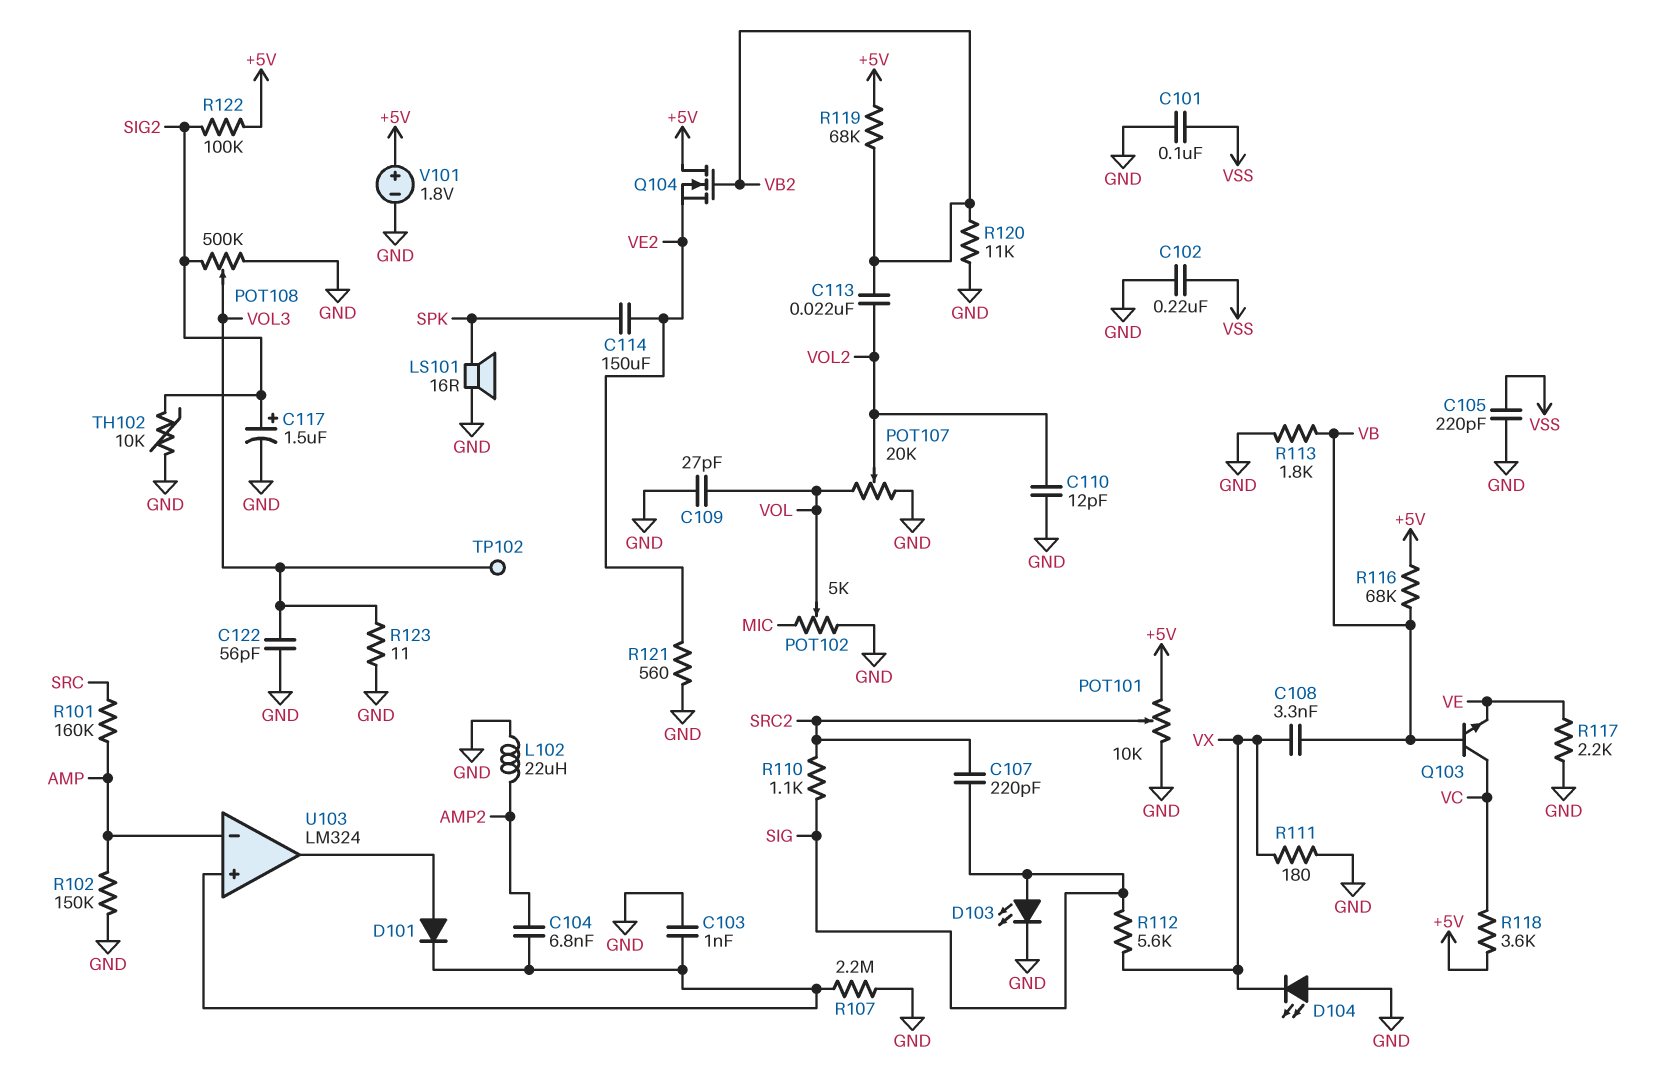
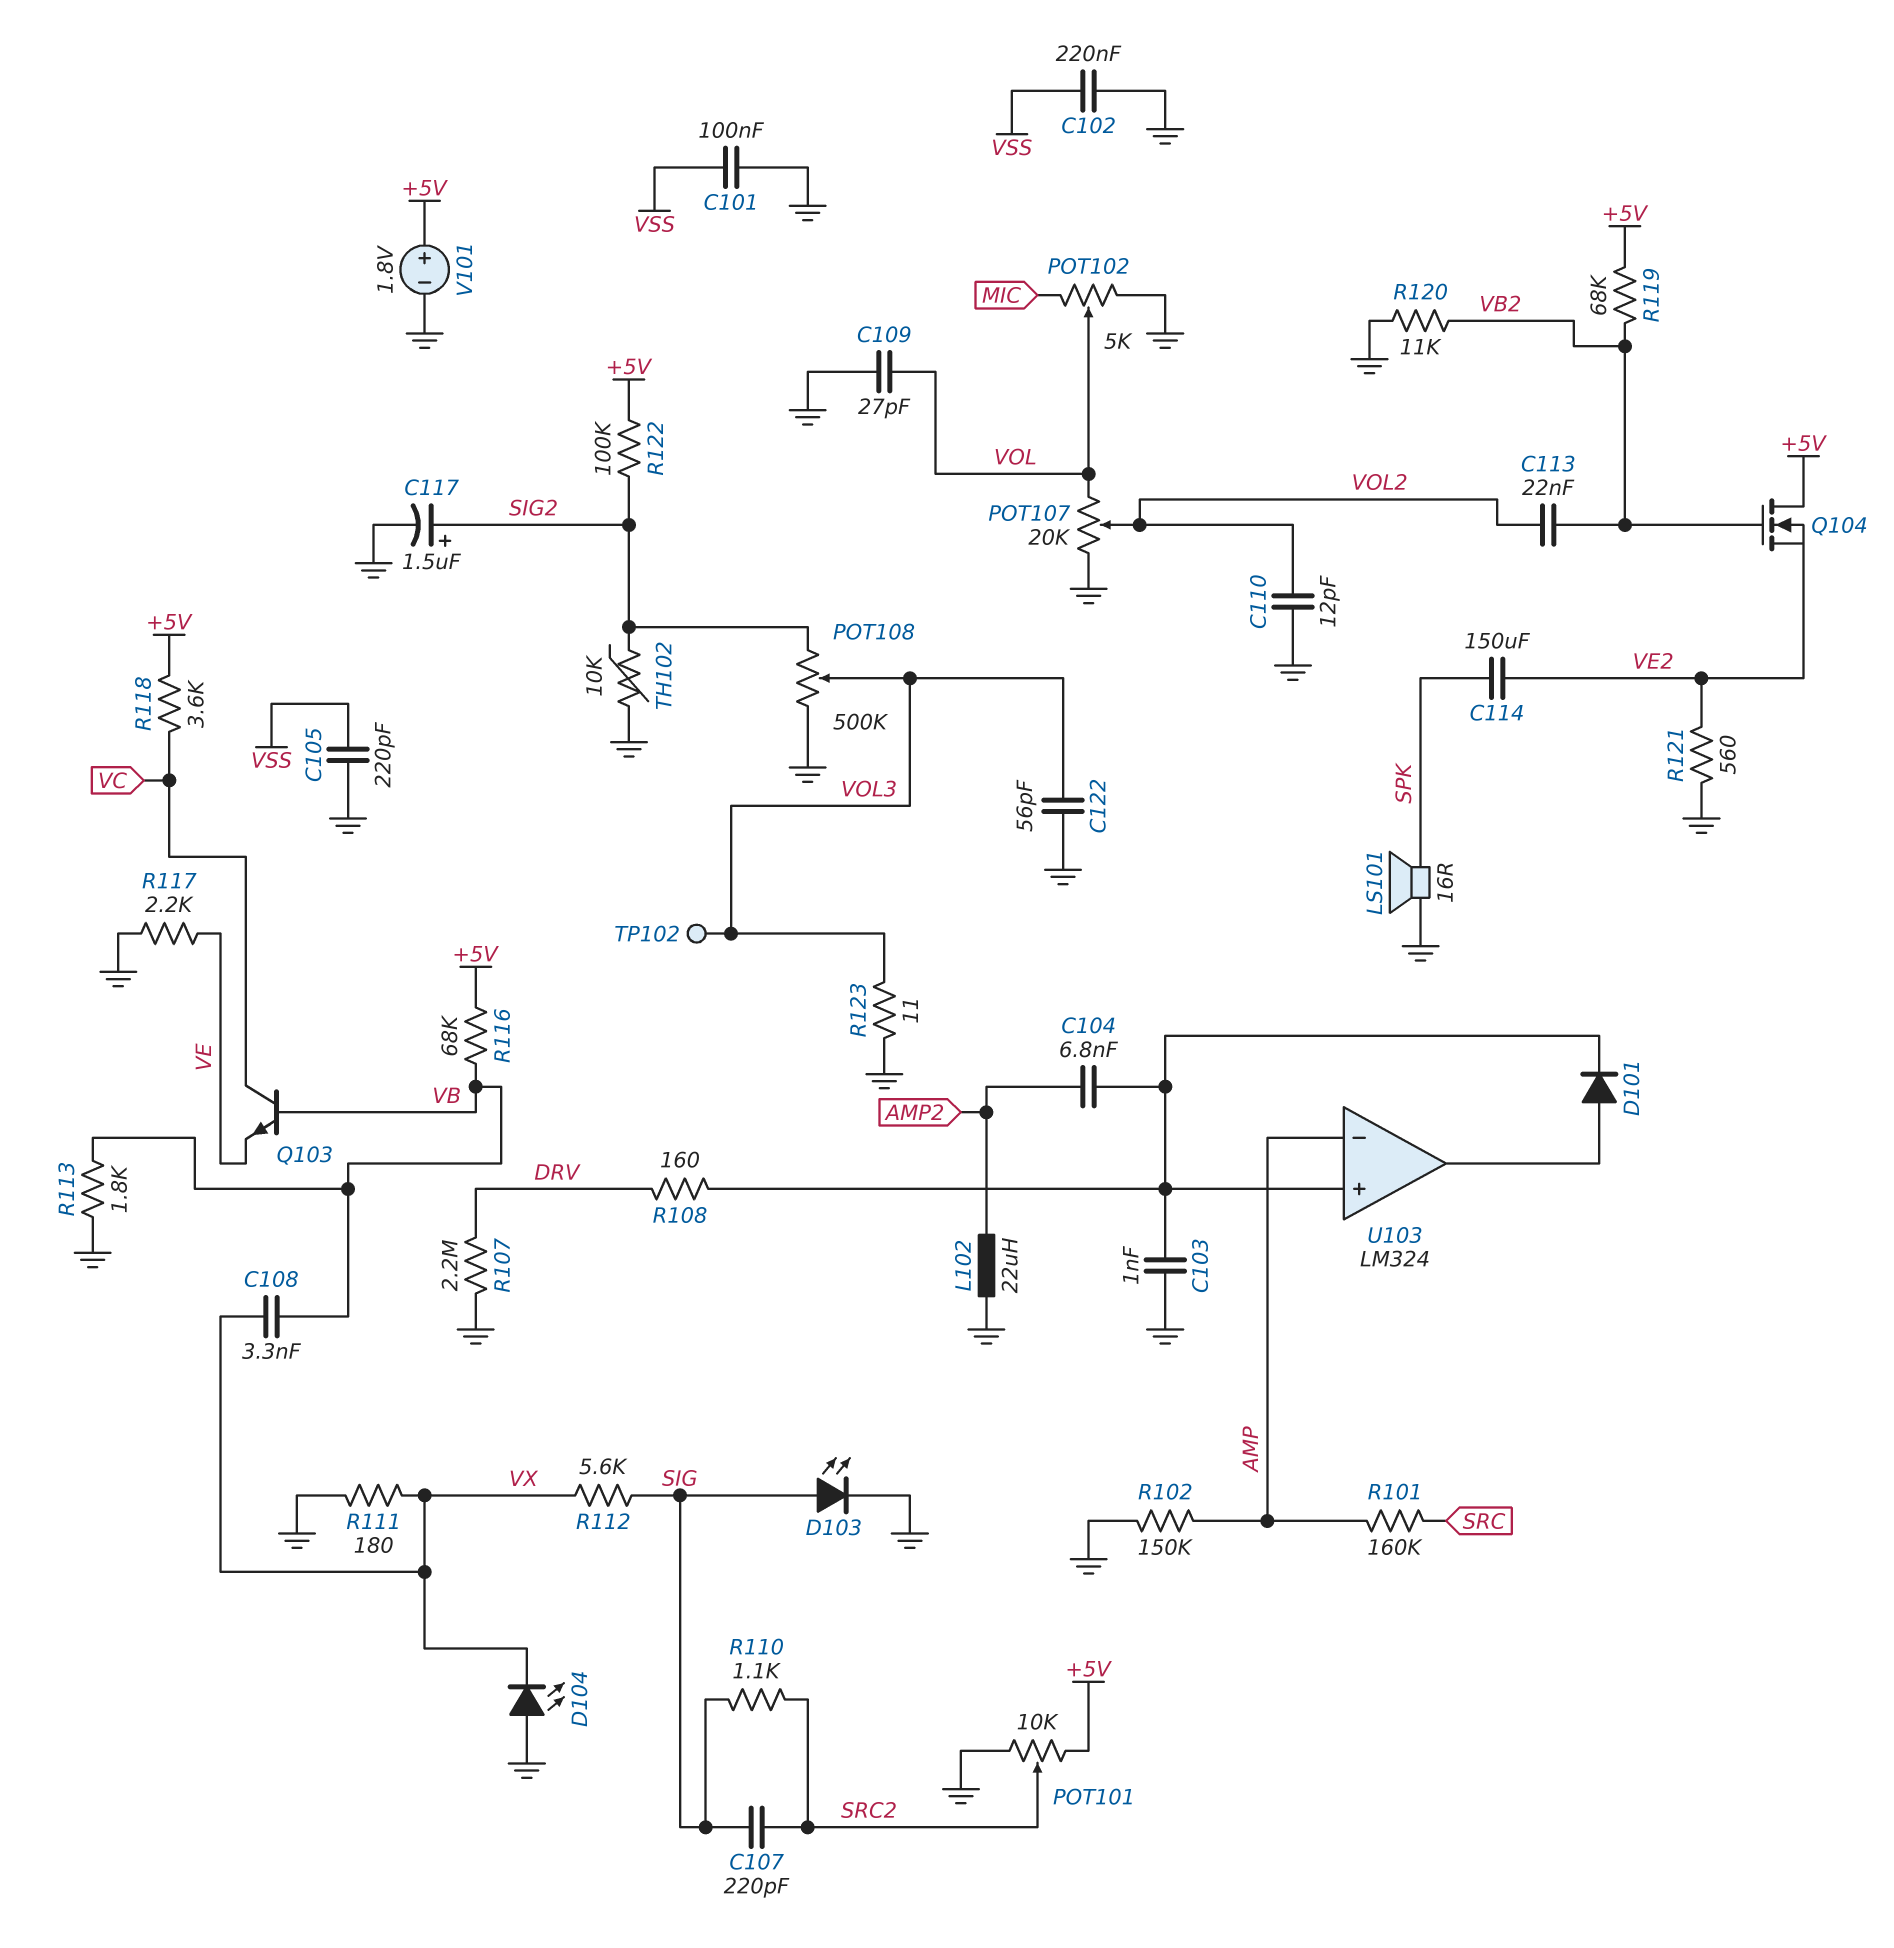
R107: 2.2M (GND, U103/in+) -> 2.2M (DRV, GND)
R108: none -> 160 (DRV, U103/in+)

